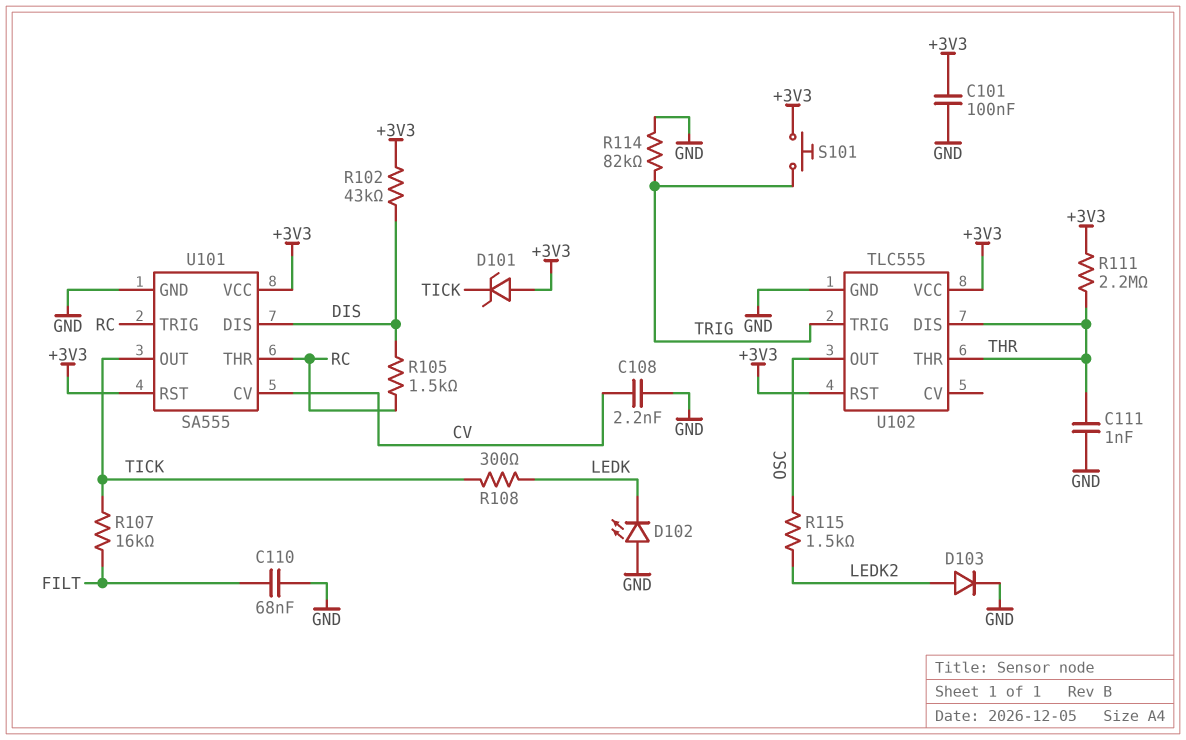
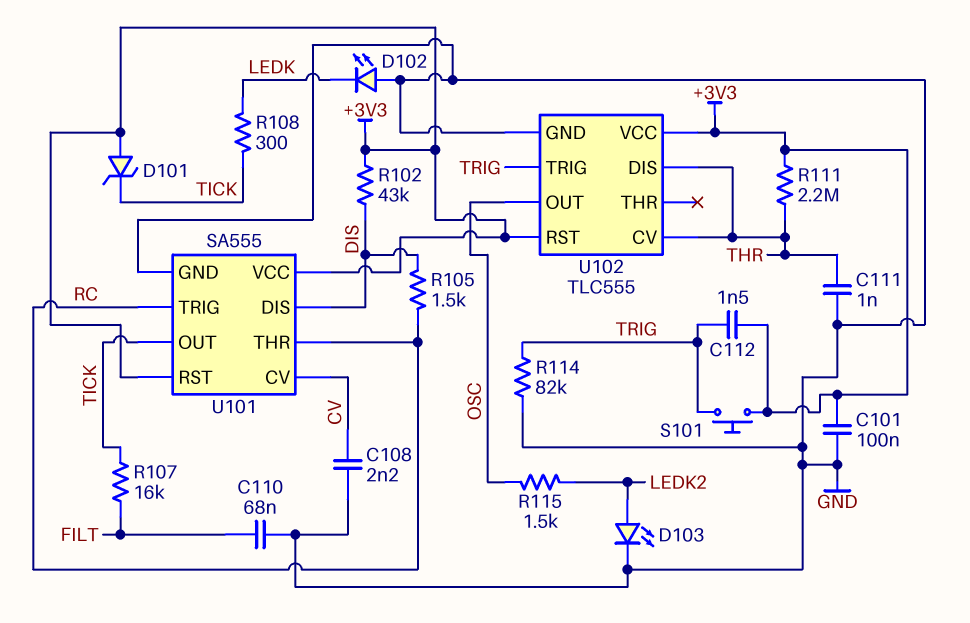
C112: none -> 1.5nF (+3V3, TRIG)
D103: diode (A LEDK2, K GND) -> LED (A LEDK2, K GND)
U102 pin CV: none -> THR
U102 pin THR: THR -> none

